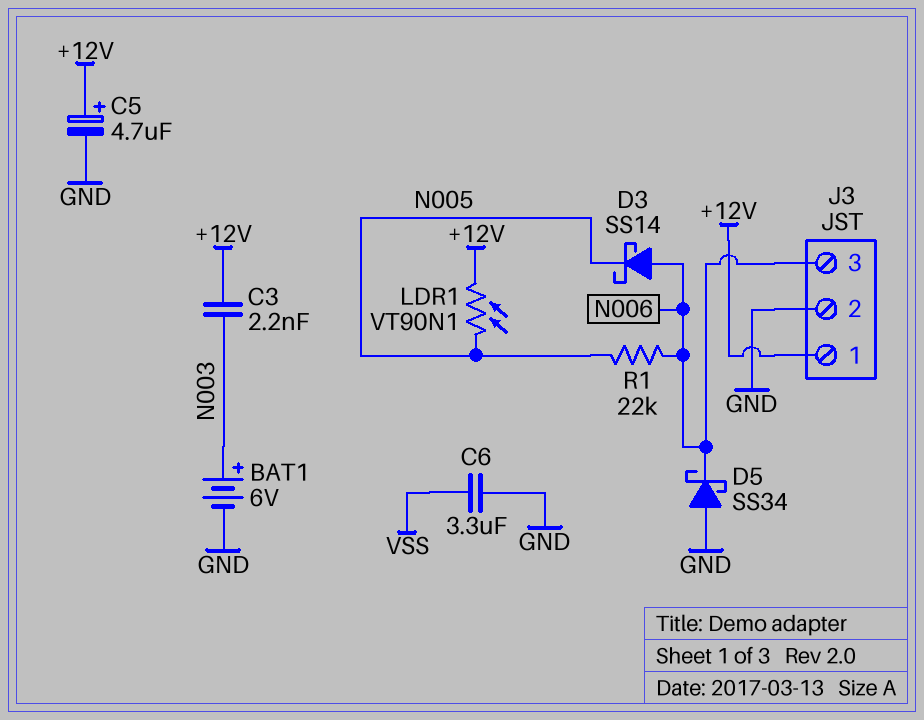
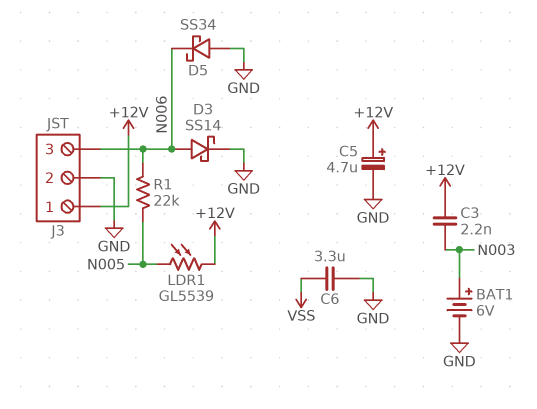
D3: schottky SS14 (A N006, K N005) -> schottky SS14 (A N006, K GND)
LDR1: VT90N1 (+12V, N005) -> GL5539 (+12V, N005)

